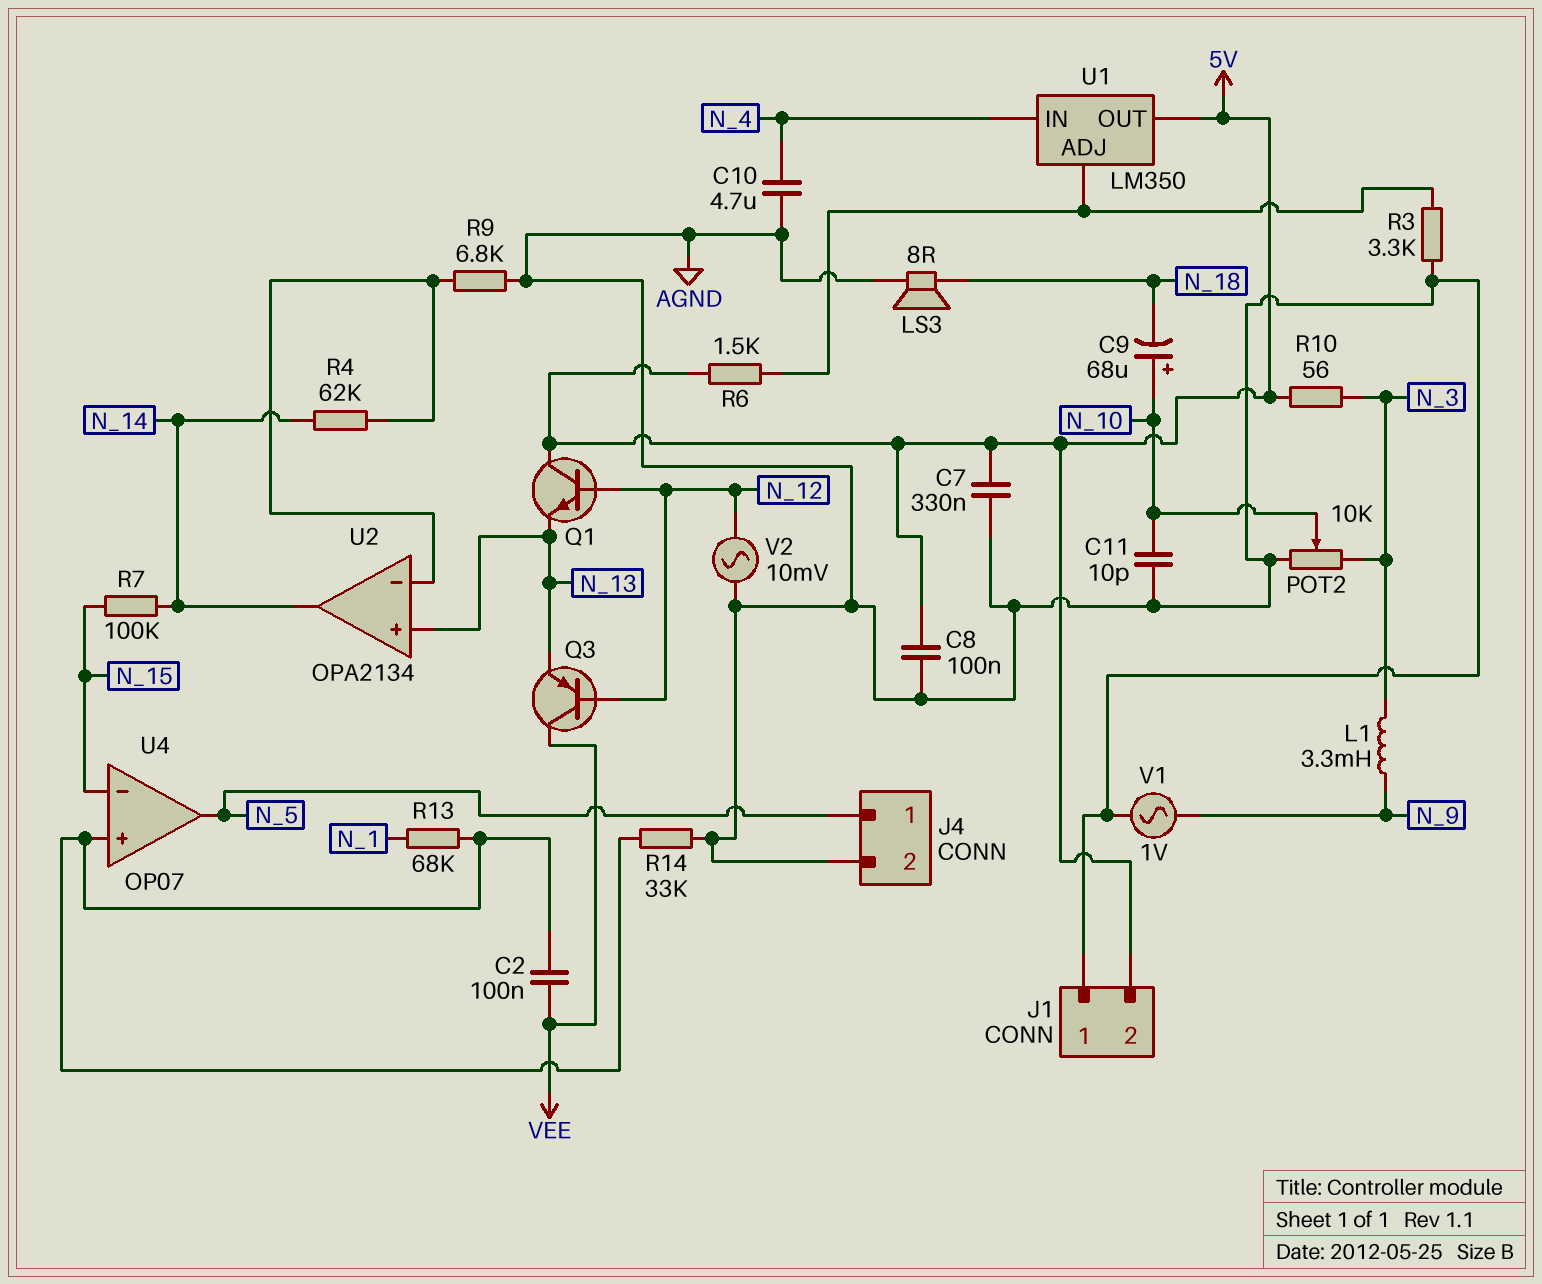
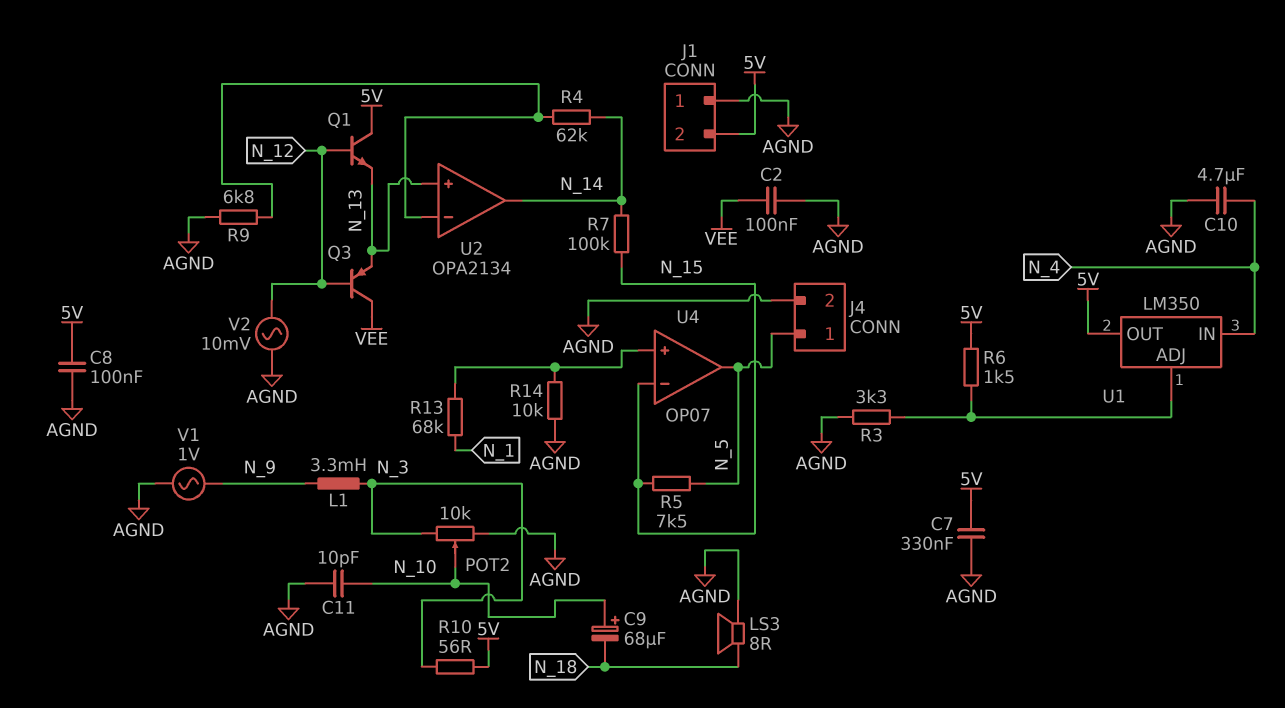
C2: 100nF (U4/in+, VEE) -> 100nF (AGND, VEE)
R5: none -> 7.5k (N_5, N_15)
R14: 33k (AGND, U4/in+) -> 10k (AGND, U4/in+)

